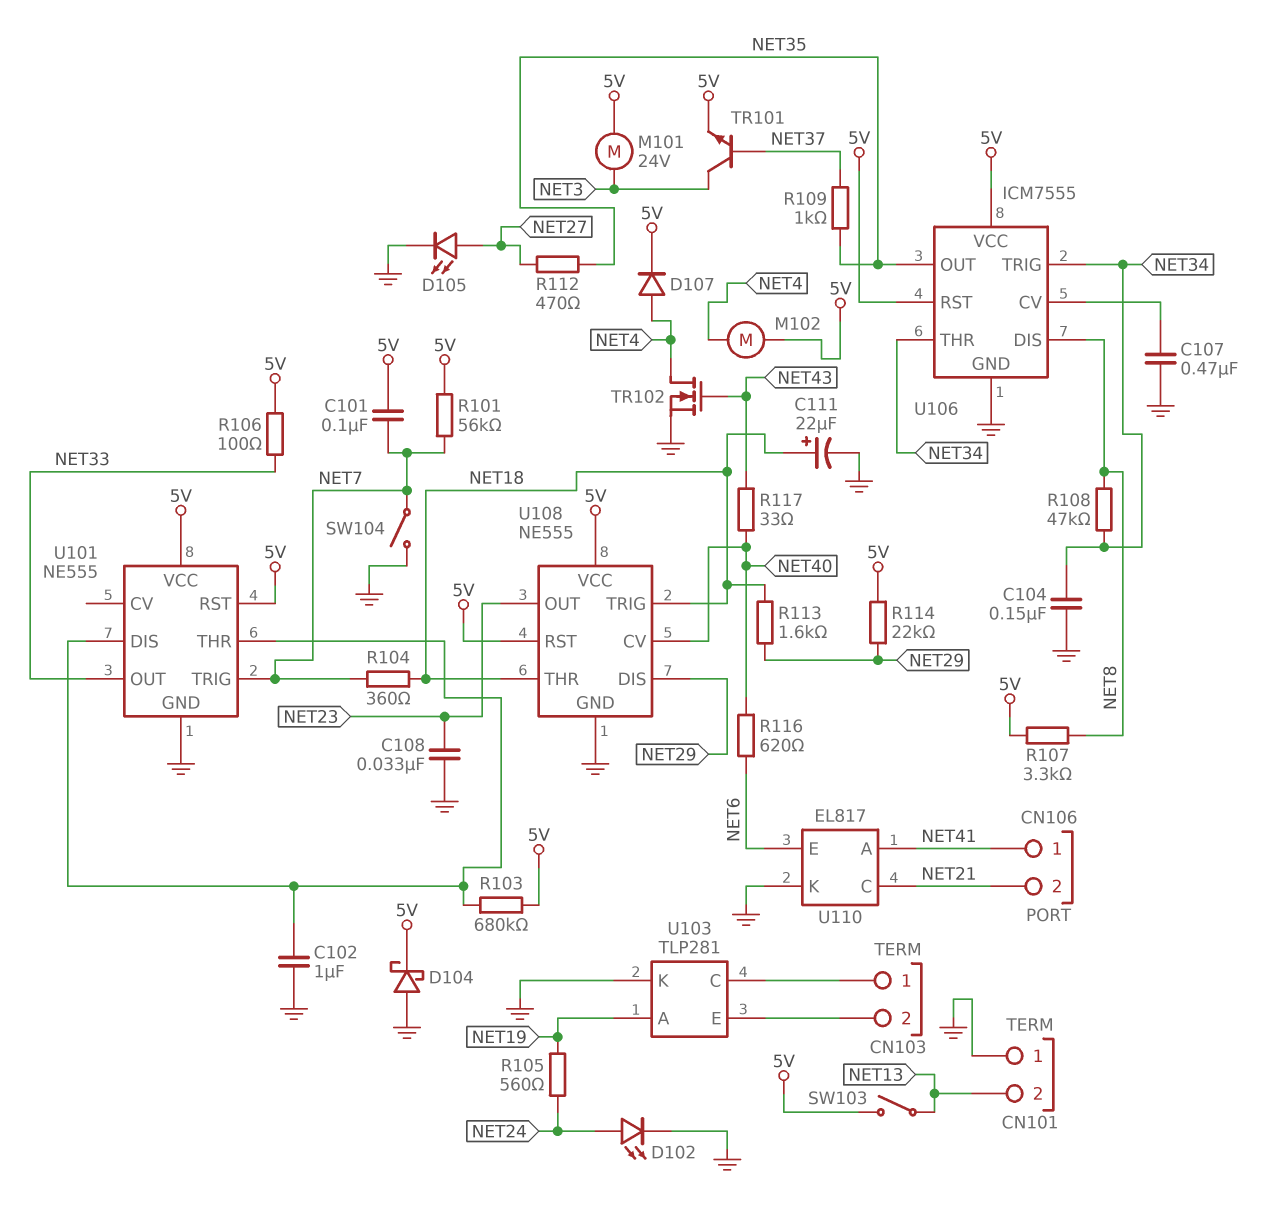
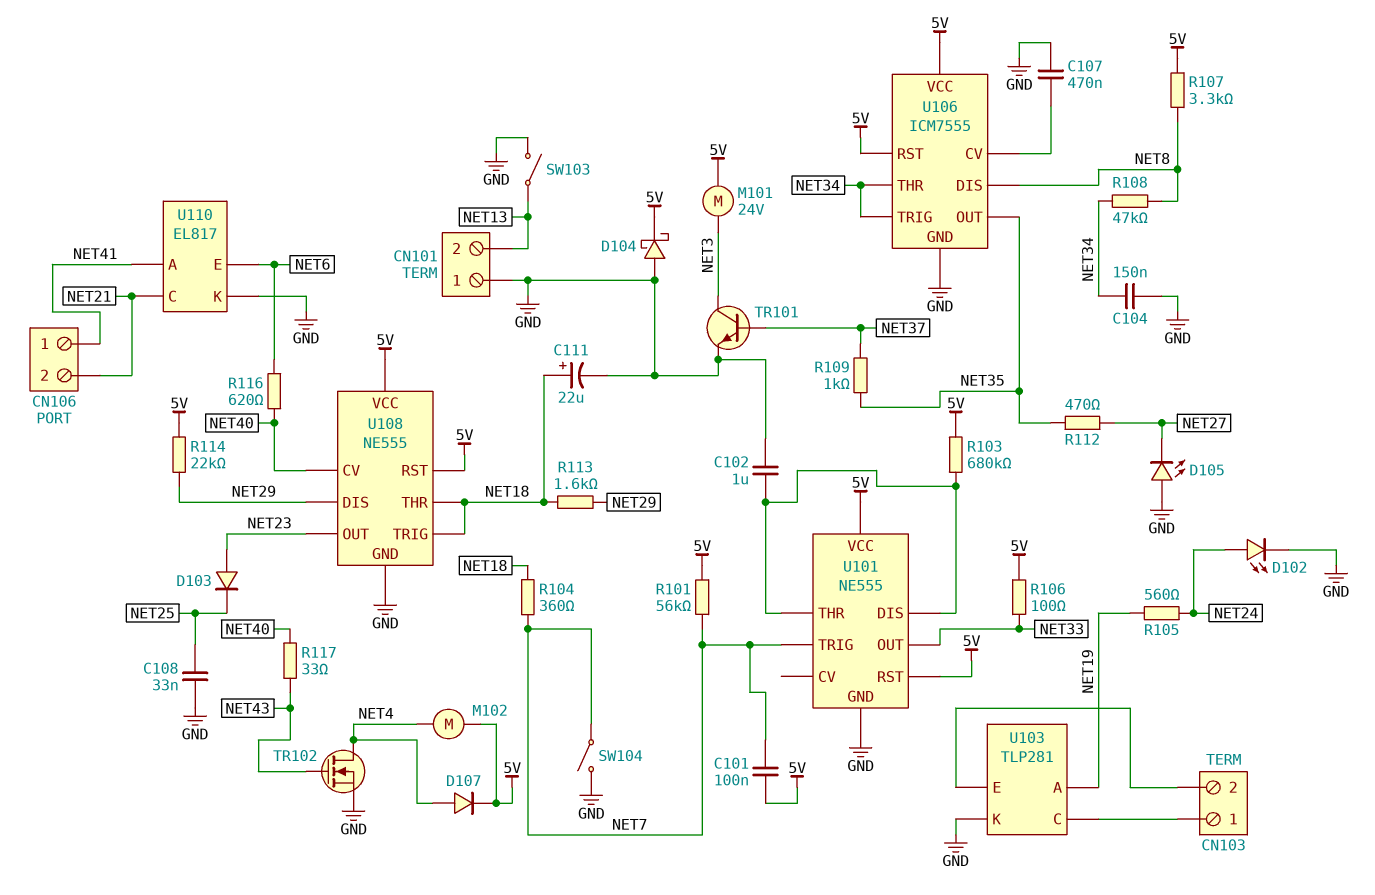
C108: 33nF (GND, NET23) -> 33nF (GND, NET25)
D103: none -> diode (A NET23, K NET25)
D105: LED (A NET27, K GND) -> LED (A GND, K NET27)
SW103: switch (5V, NET13) -> switch (GND, NET13)
TR101: NPN (B NET37, C NET3, E 5V) -> NPN (B NET37, C NET3, E GND)

